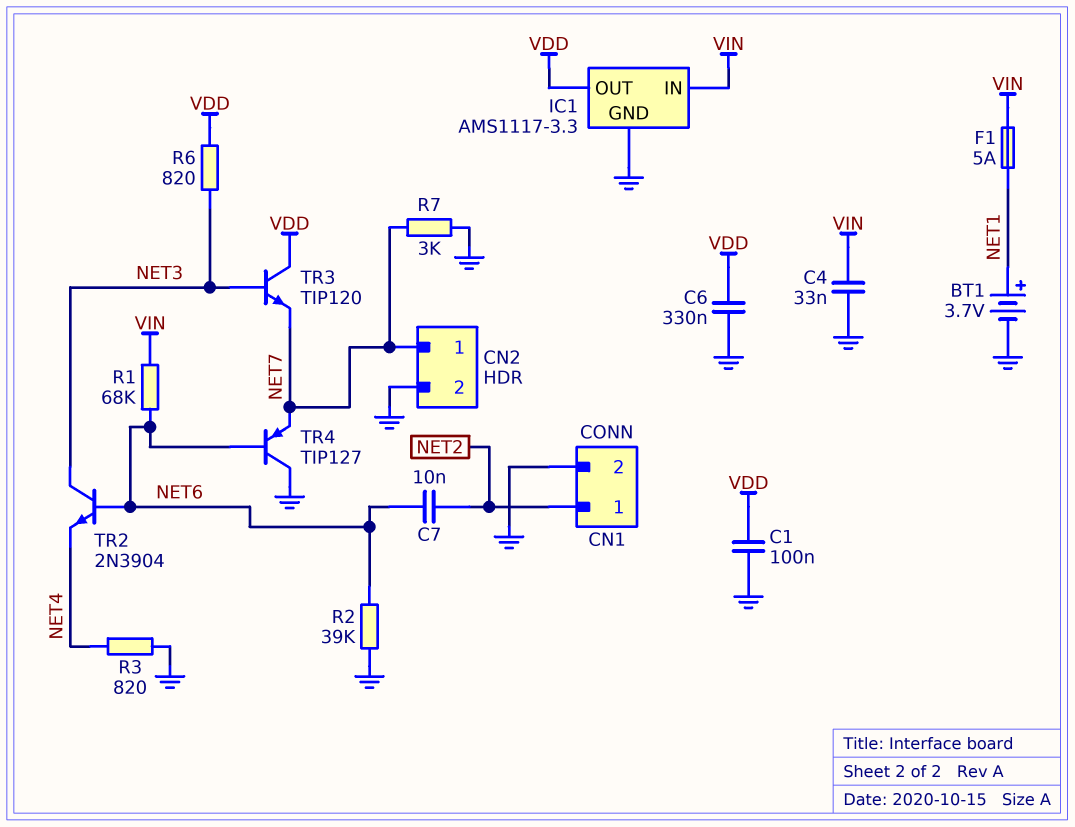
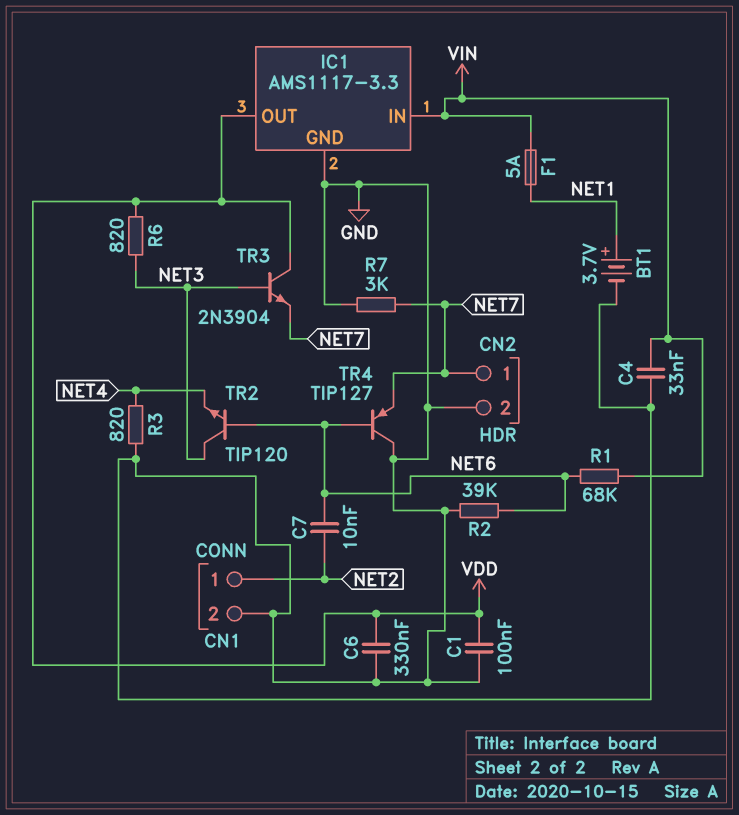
TR2: NPN 2N3904 (B NET6, C NET3, E NET4) -> NPN TIP120 (B NET6, C NET3, E NET4)
TR3: NPN TIP120 (B NET3, C VDD, E NET7) -> NPN 2N3904 (B NET3, C VDD, E NET7)

